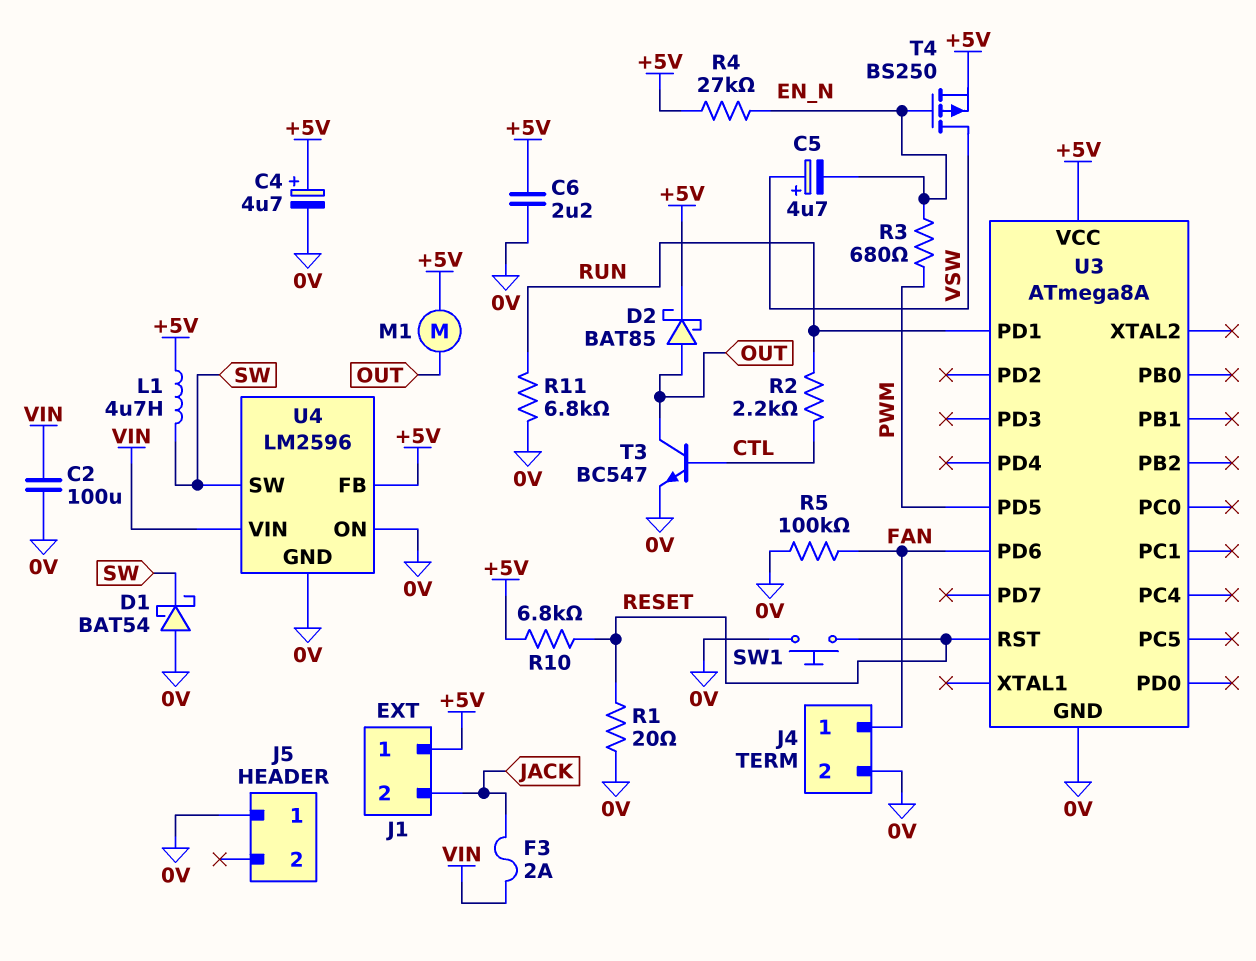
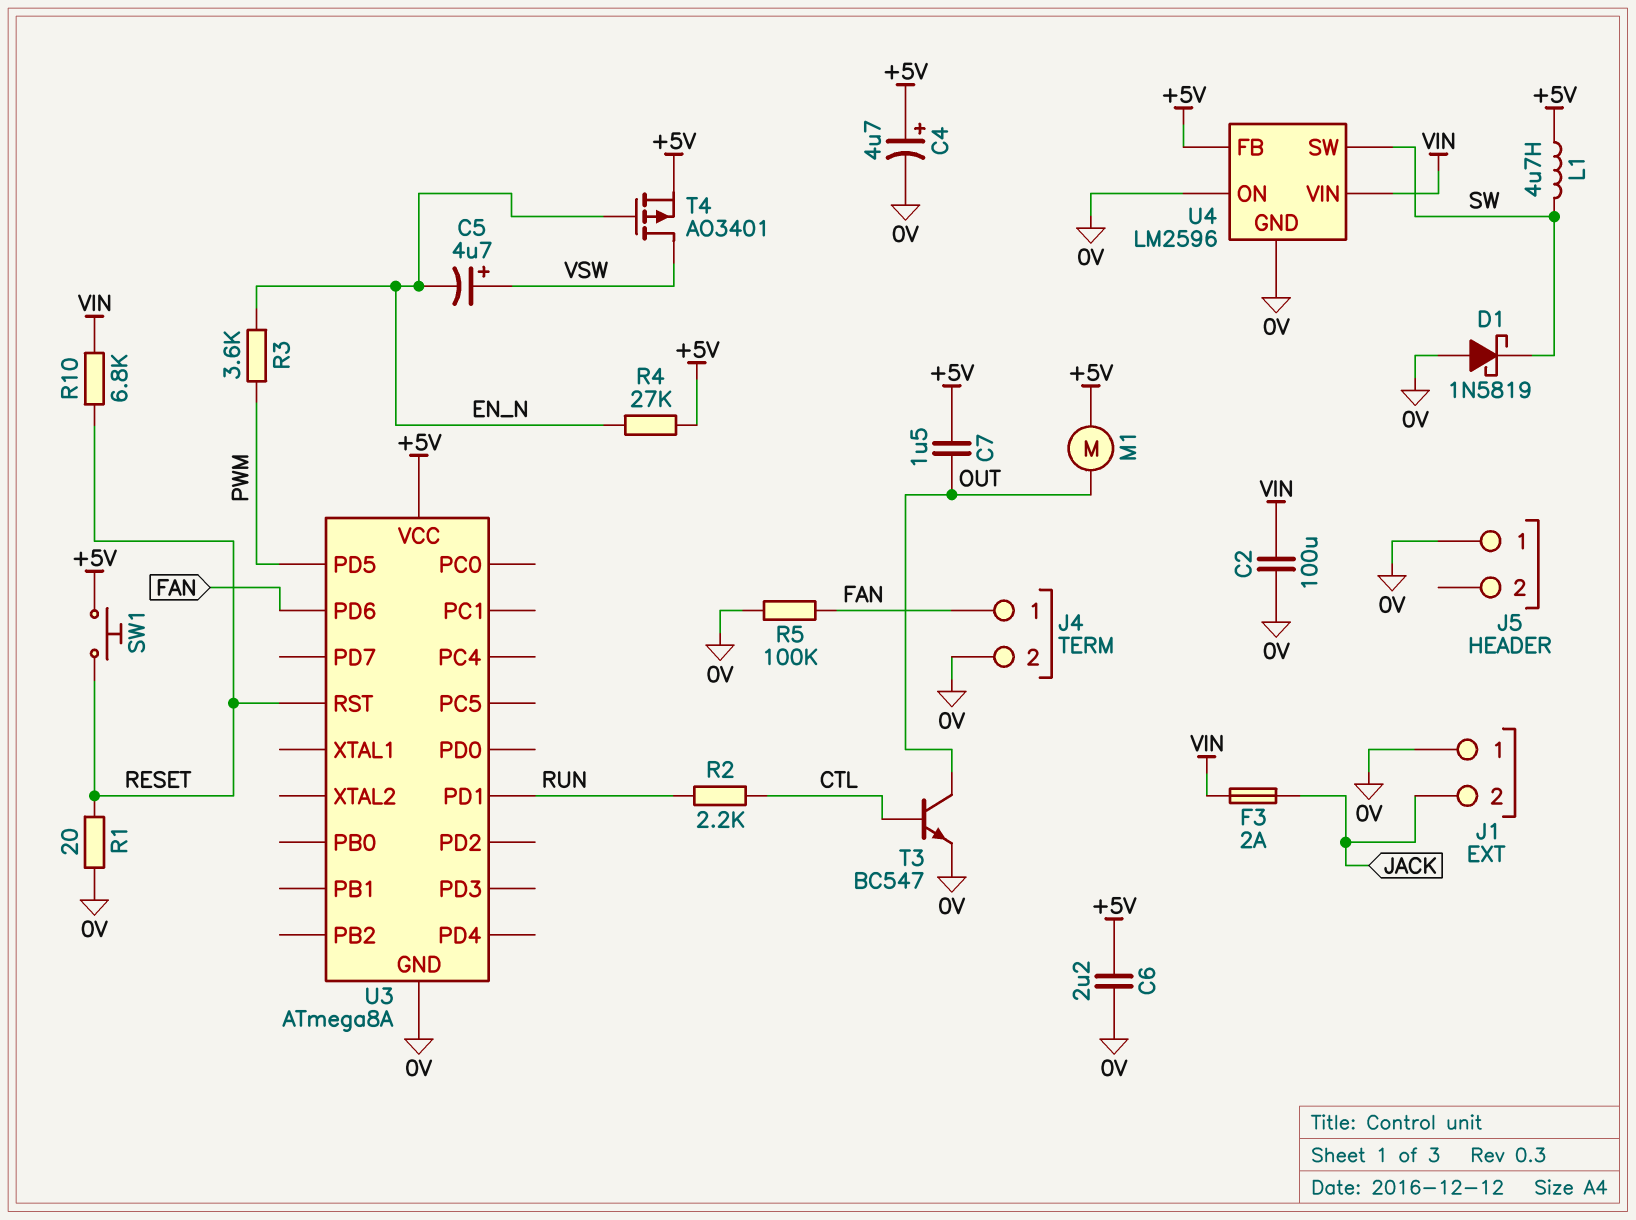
C7: none -> 1.5uF (+5V, OUT)
D1: schottky BAT54 (A 0V, K SW) -> schottky 1N5819 (A 0V, K SW)
D2: schottky BAT85 (A OUT, K +5V) -> none
J1 pin 1: +5V -> 0V
R3: 680 (EN_N, PWM) -> 3.6k (EN_N, PWM)
R10: 6.8k (+5V, RESET) -> 6.8k (RESET, VIN)
R11: 6.8k (0V, RUN) -> none
SW1: button (0V, RESET) -> button (+5V, RESET)
T4: PMOS BS250 (G EN_N, D VSW, S +5V) -> PMOS AO3401 (G EN_N, D VSW, S +5V)

